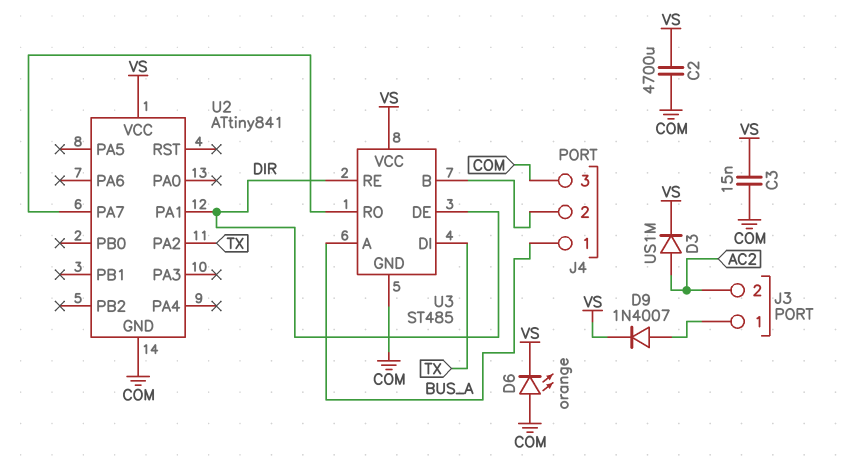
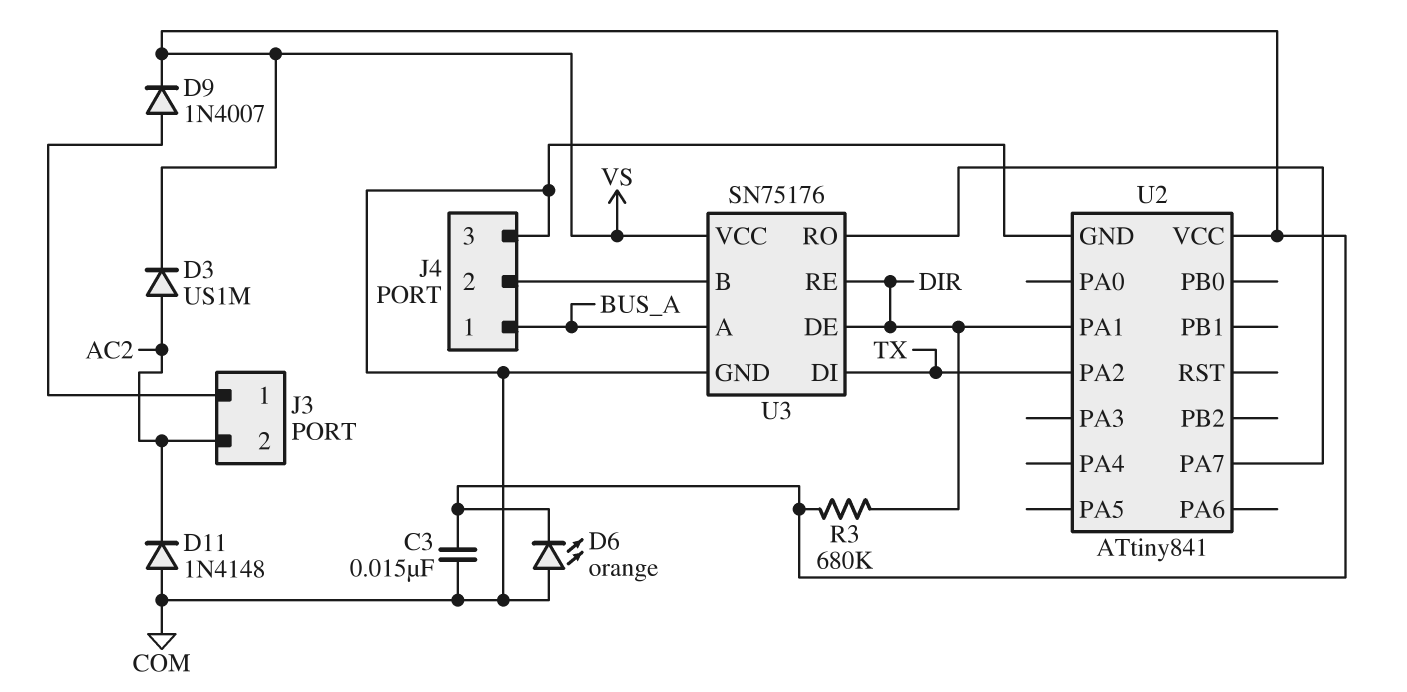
C2: 4700uF (COM, VS) -> none
D11: none -> diode 1N4148 (A COM, K AC2)
R3: none -> 680k (DIR, VS)
U3: ST485 -> SN75176

